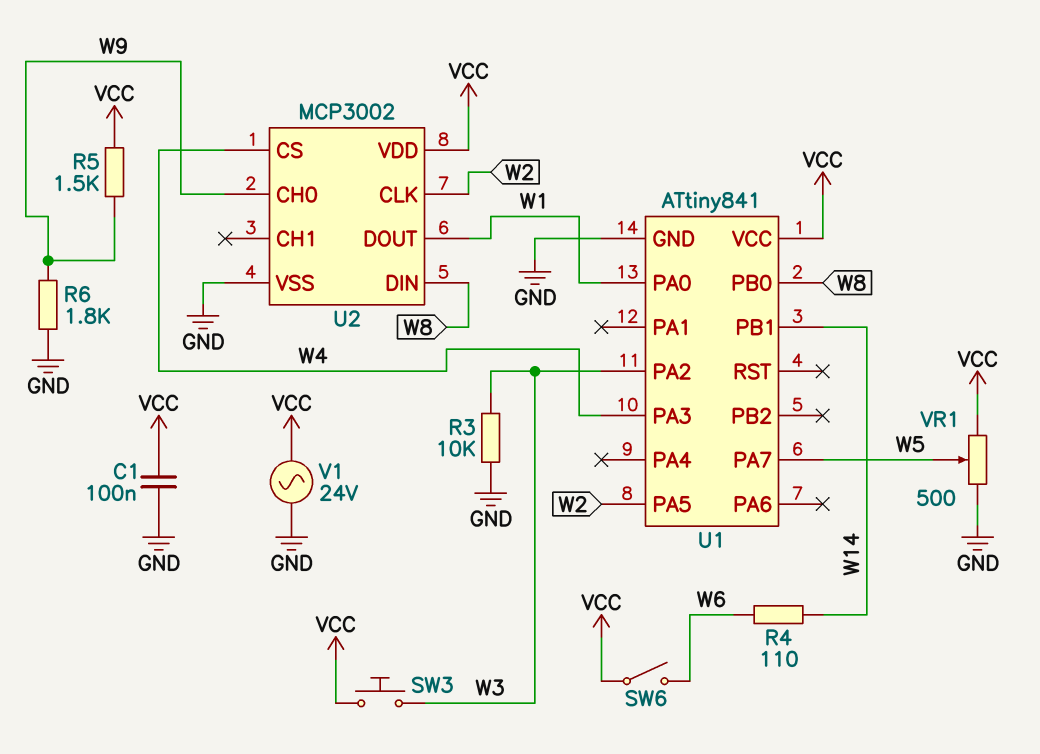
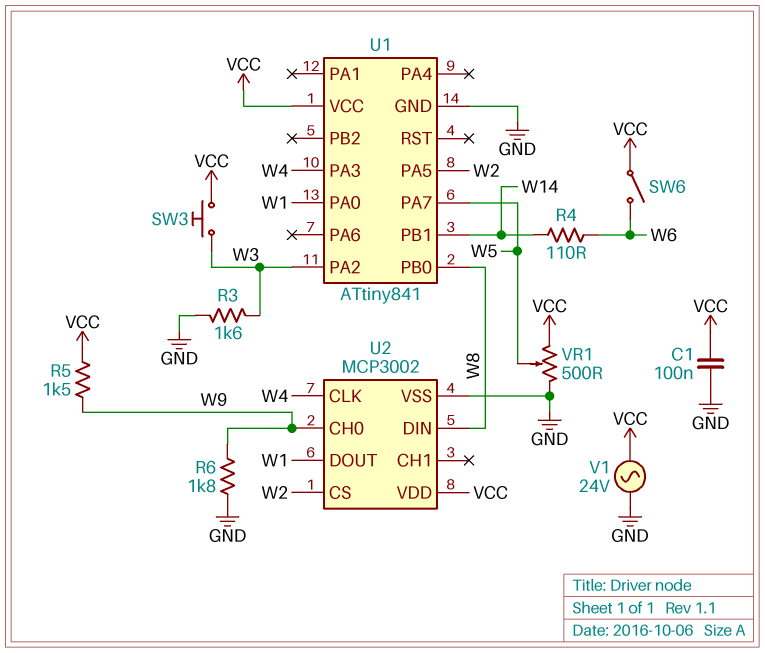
R3: 10k (GND, W3) -> 1.6k (GND, W3)
U2 pin CLK: W2 -> W4
U2 pin CS: W4 -> W2

